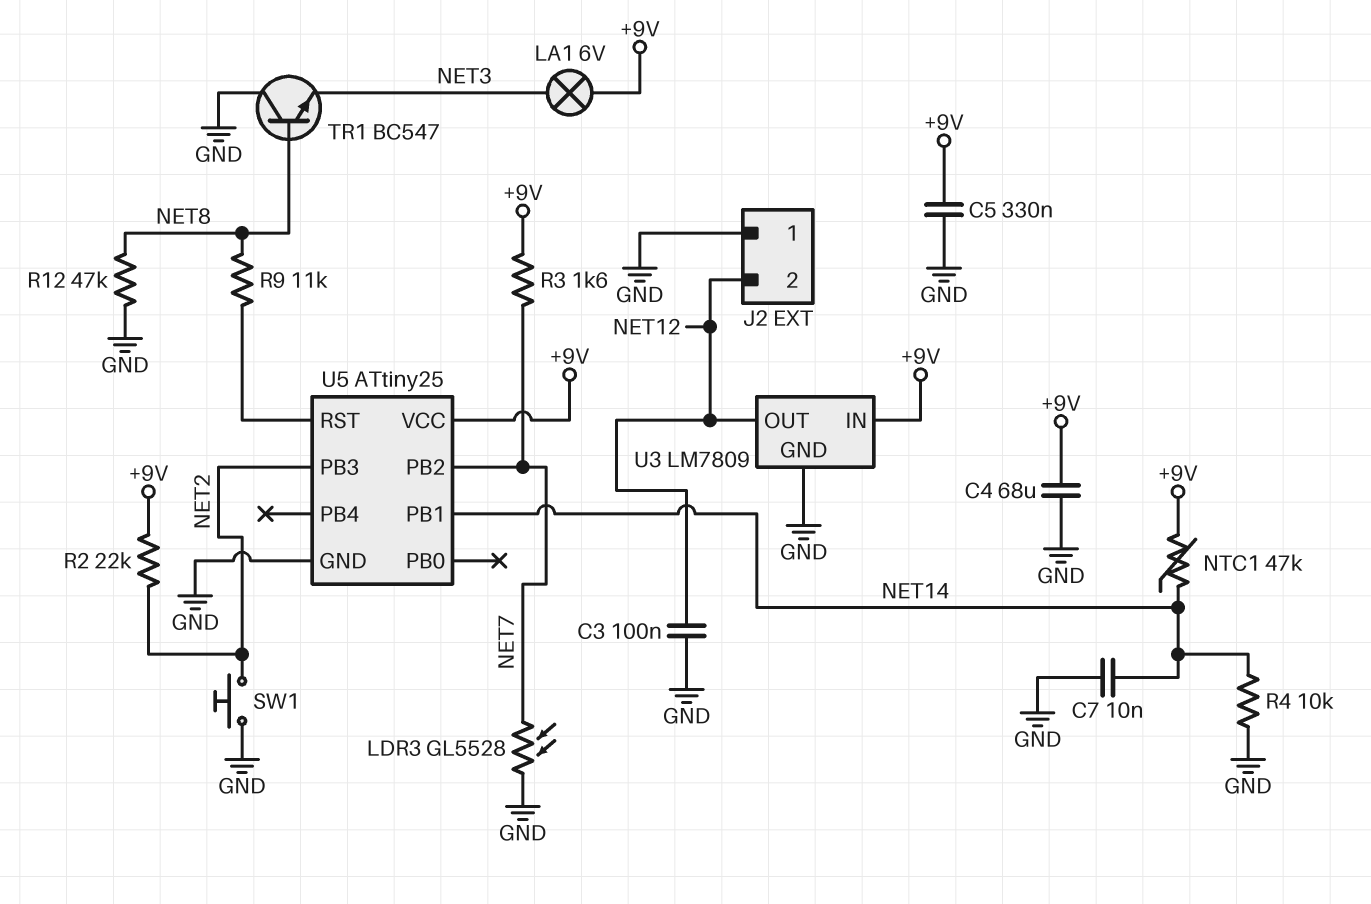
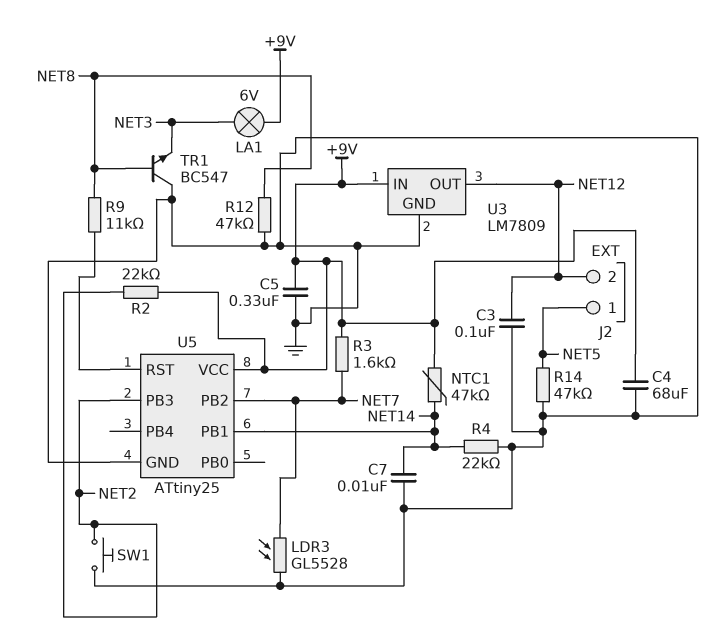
J2 pin 1: GND -> NET5
R4: 10k (GND, NET14) -> 22k (GND, NET14)
R14: none -> 47k (GND, NET5)

